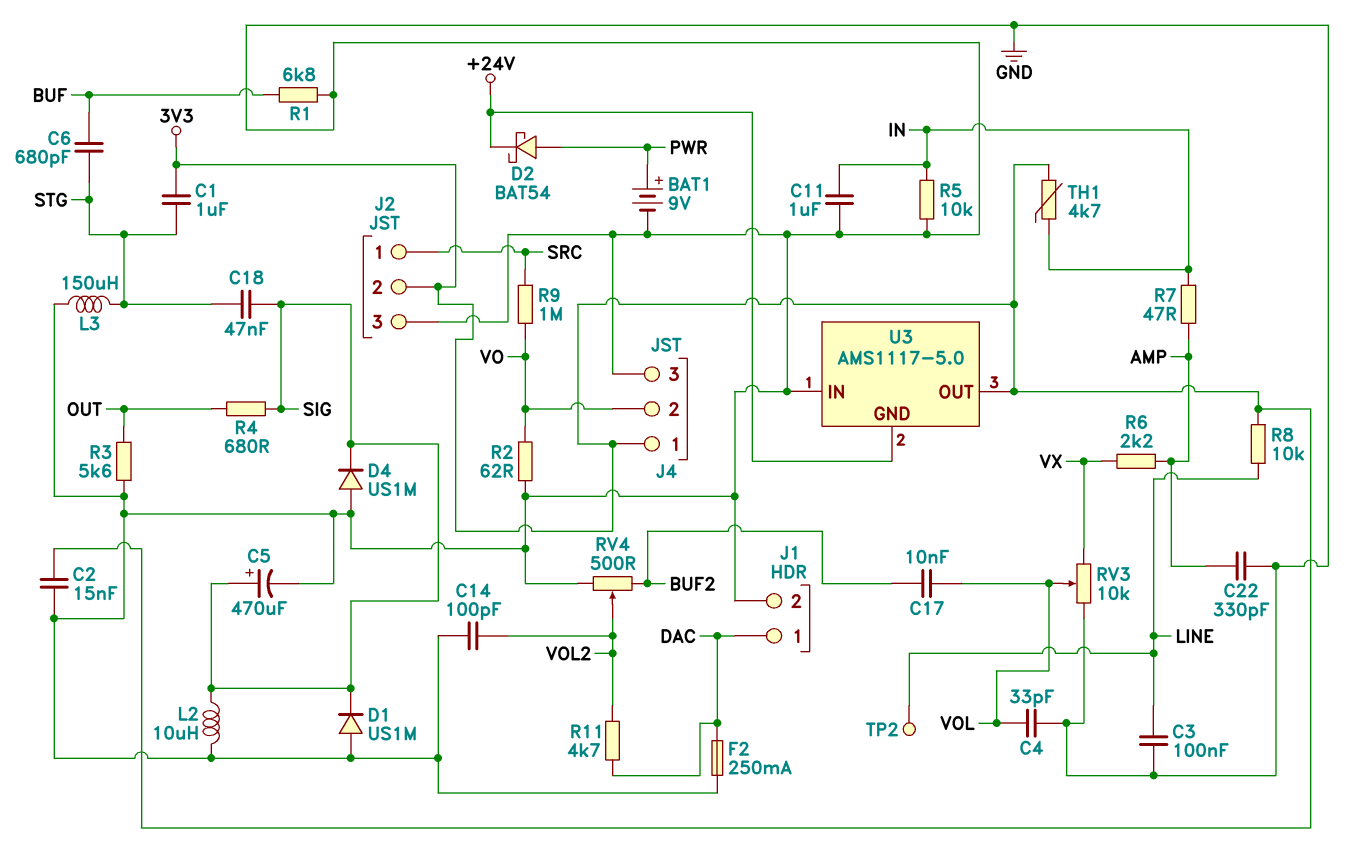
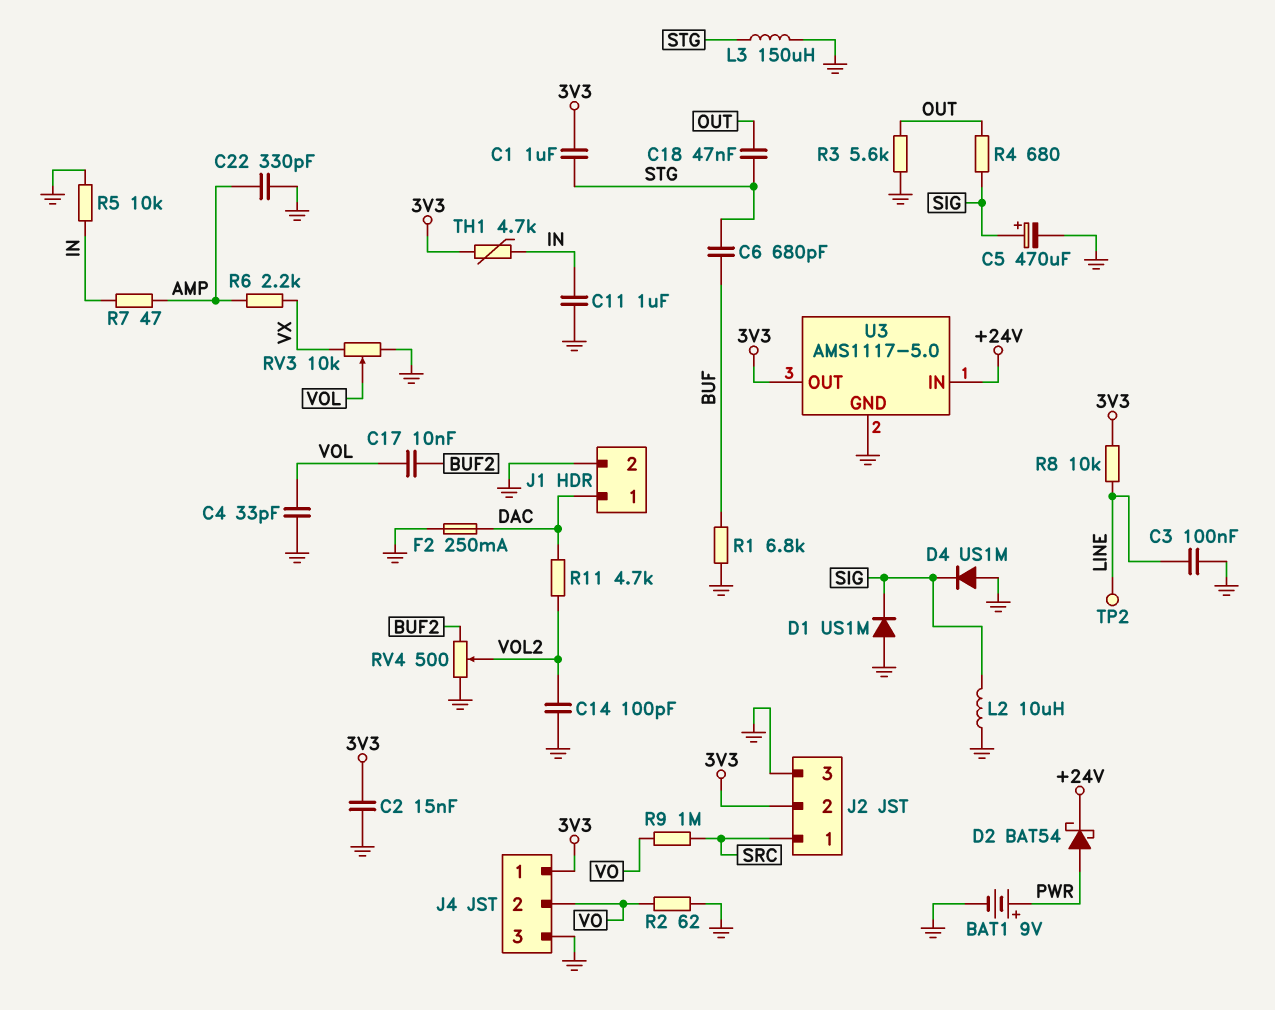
C18: 47nF (SIG, STG) -> 47nF (OUT, STG)
U3 pin GND: +24V -> GND
U3 pin IN: GND -> +24V

